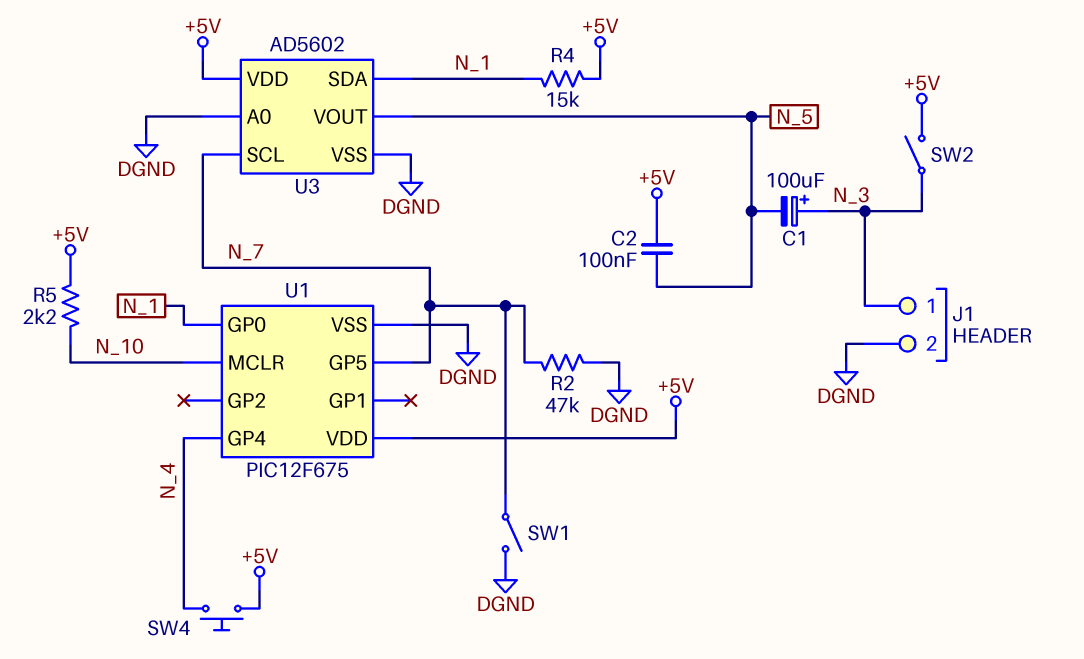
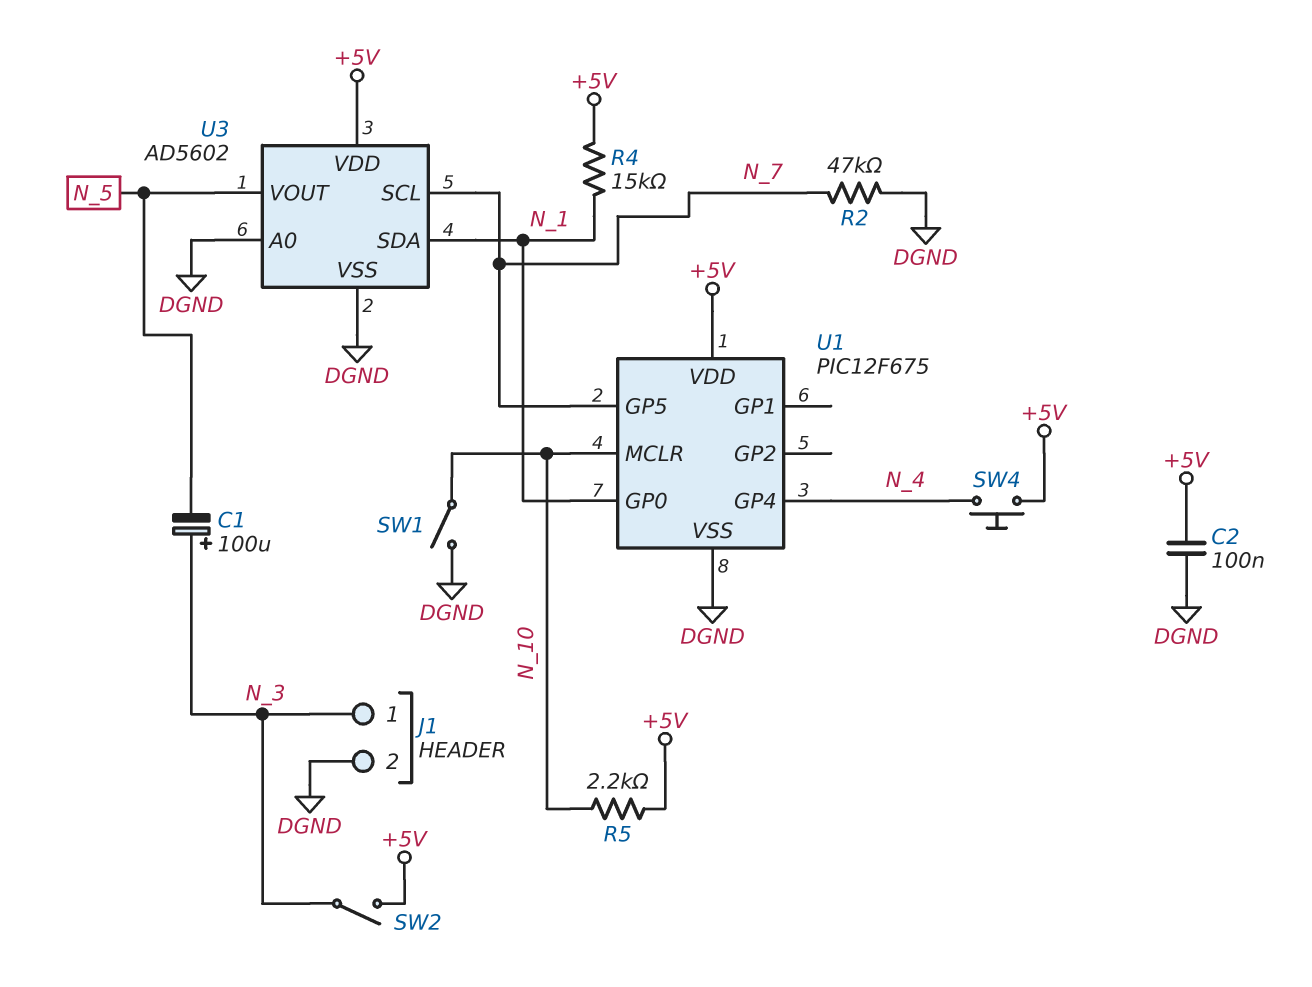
C2: 100nF (+5V, N_5) -> 100nF (+5V, DGND)
SW1: switch (DGND, N_7) -> switch (DGND, N_10)

